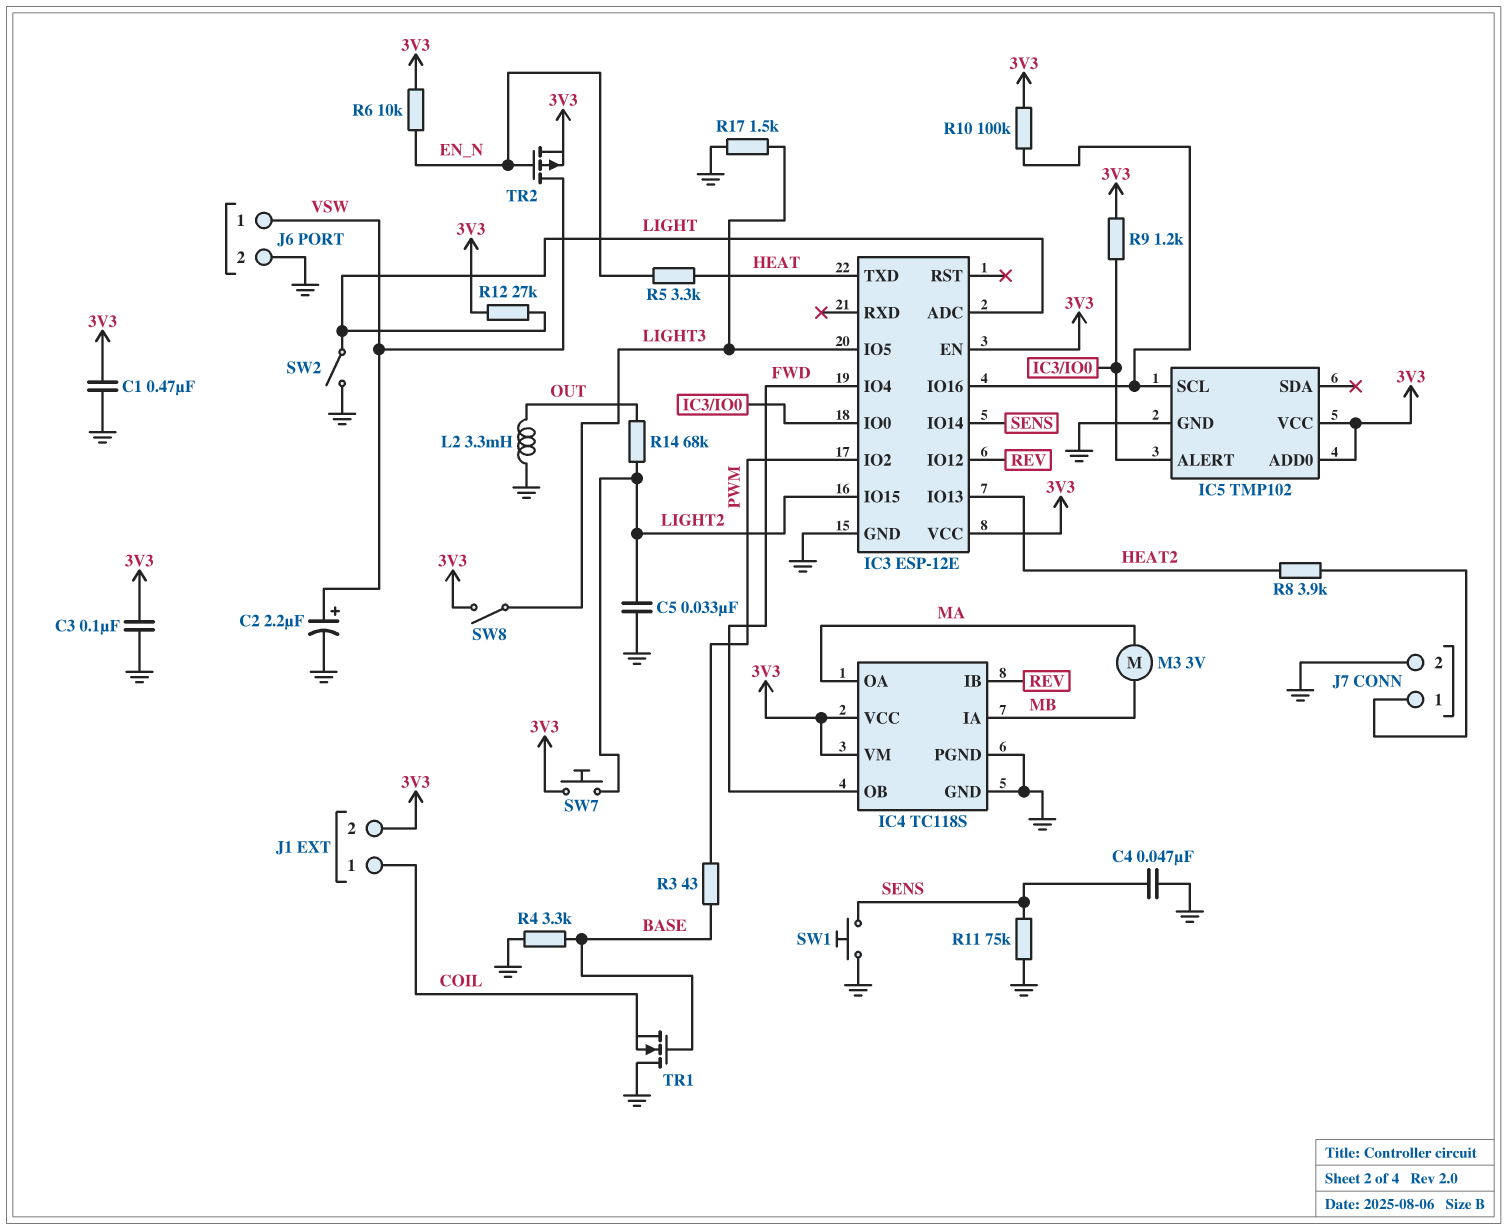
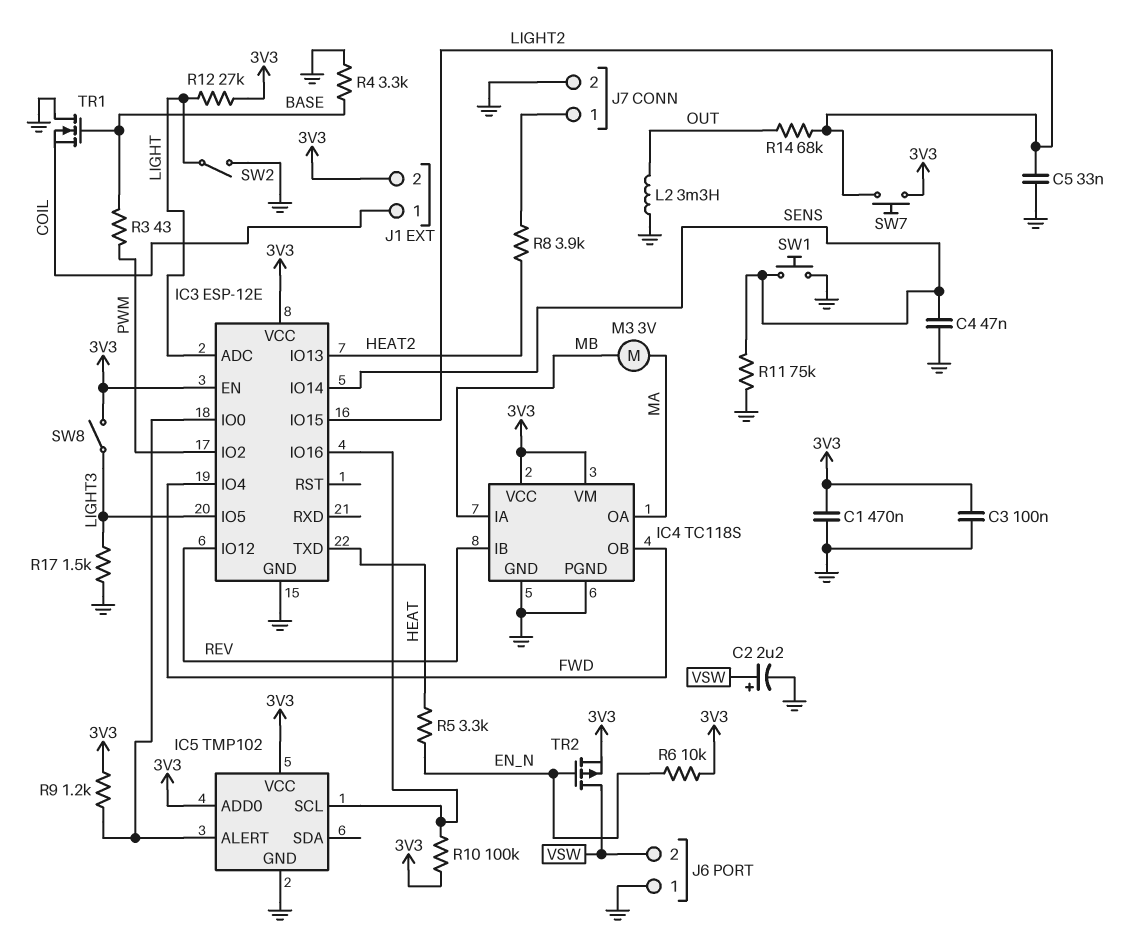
J6 pin 1: VSW -> GND
J6 pin 2: GND -> VSW

